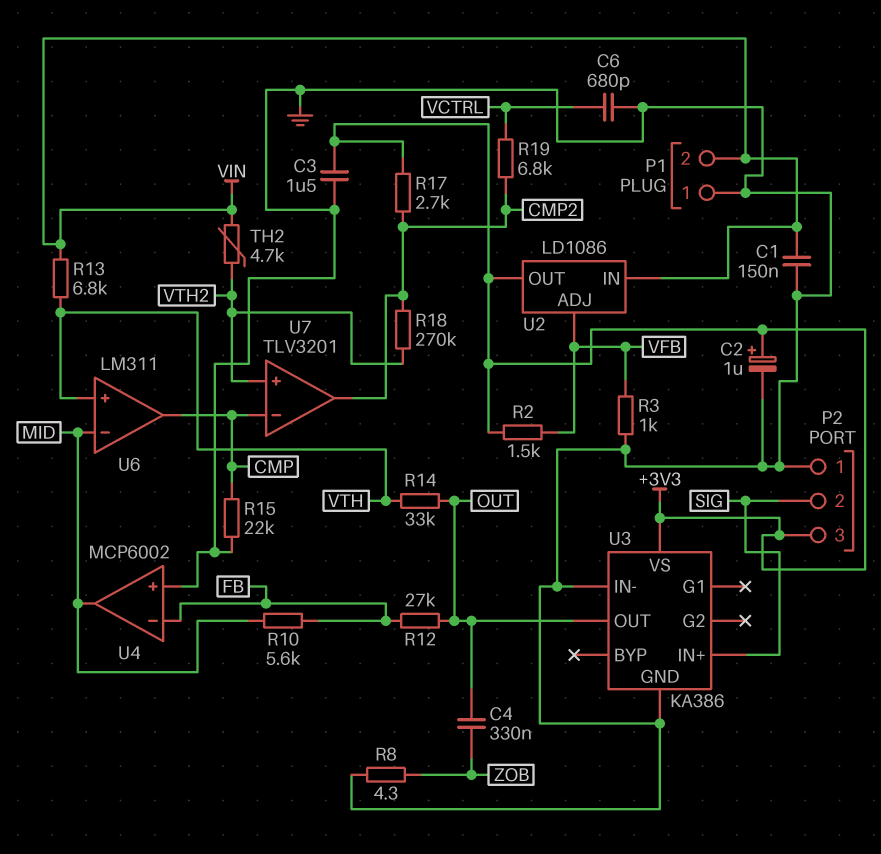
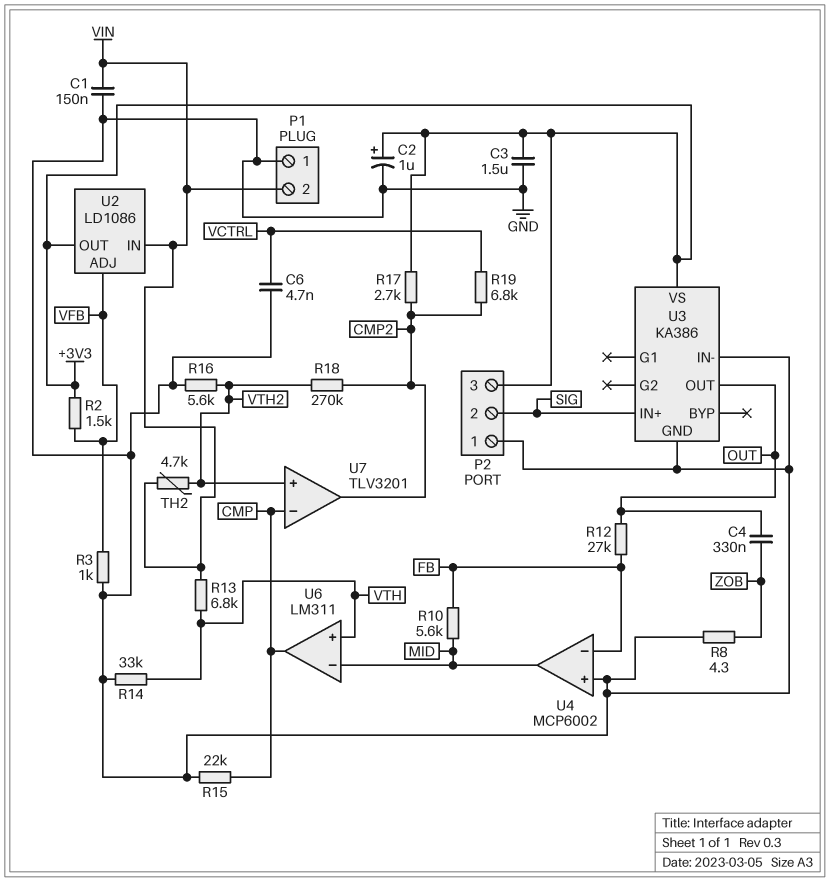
C6: 680pF (GND, VCTRL) -> 4.7nF (GND, VCTRL)
R14: 33k (OUT, VTH) -> 33k (GND, VTH)
R16: none -> 5.6k (GND, VTH2)

